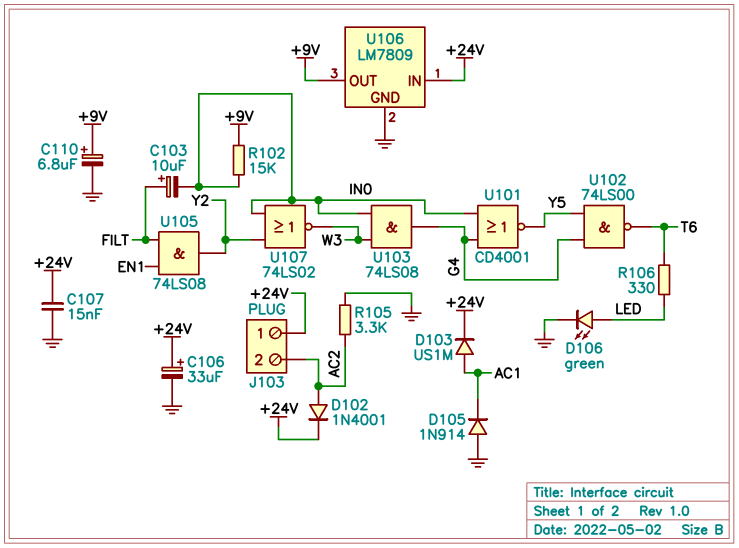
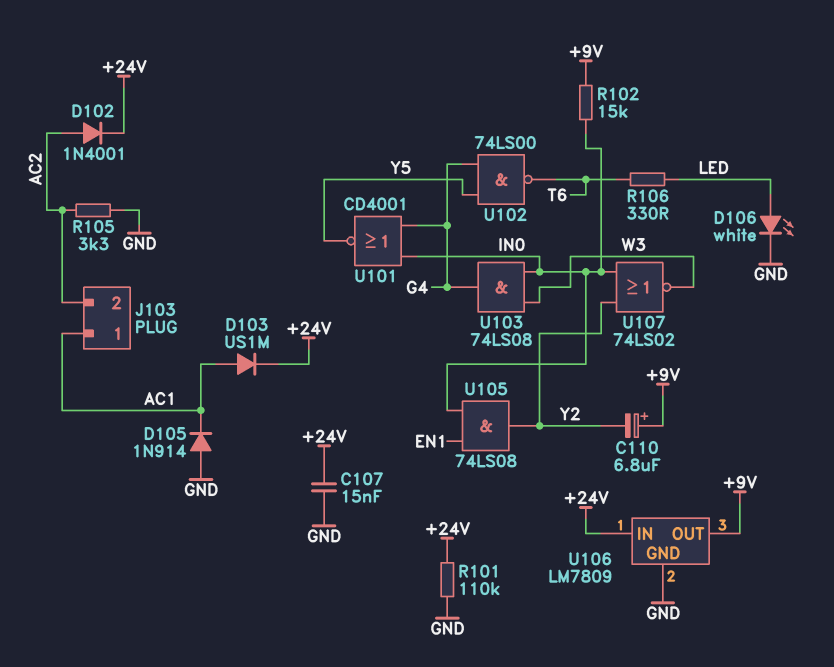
C103: 10uF (plus FILT, minus IN0) -> none
C106: 33uF (plus +24V, minus GND) -> none
C110: 6.8uF (plus +9V, minus GND) -> 6.8uF (plus +9V, minus Y2)
D106: LED green (A LED, K GND) -> LED white (A LED, K GND)
J103 pin 1: +24V -> AC1
R101: none -> 110k (+24V, GND)
U105: AND 74LS08 (in EN1, in FILT, out Y2) -> AND 74LS08 (in EN1, in IN0, out Y2)

